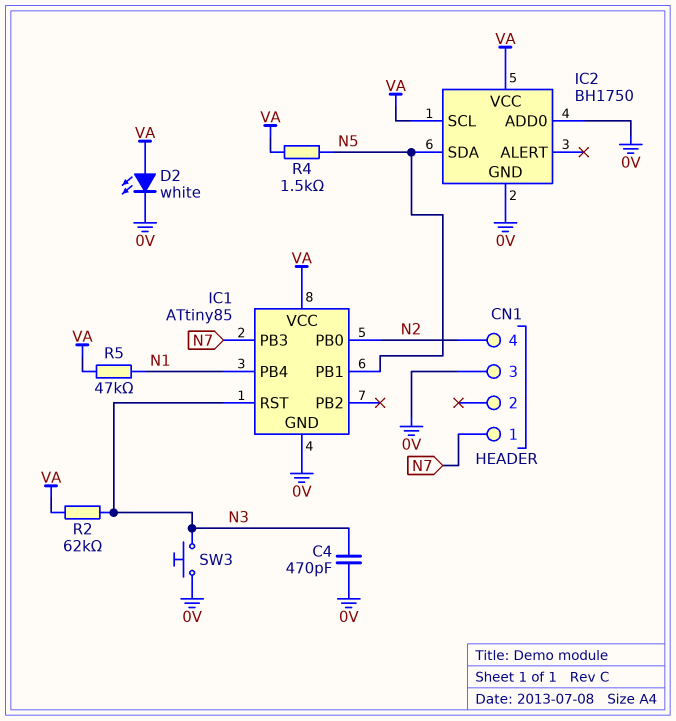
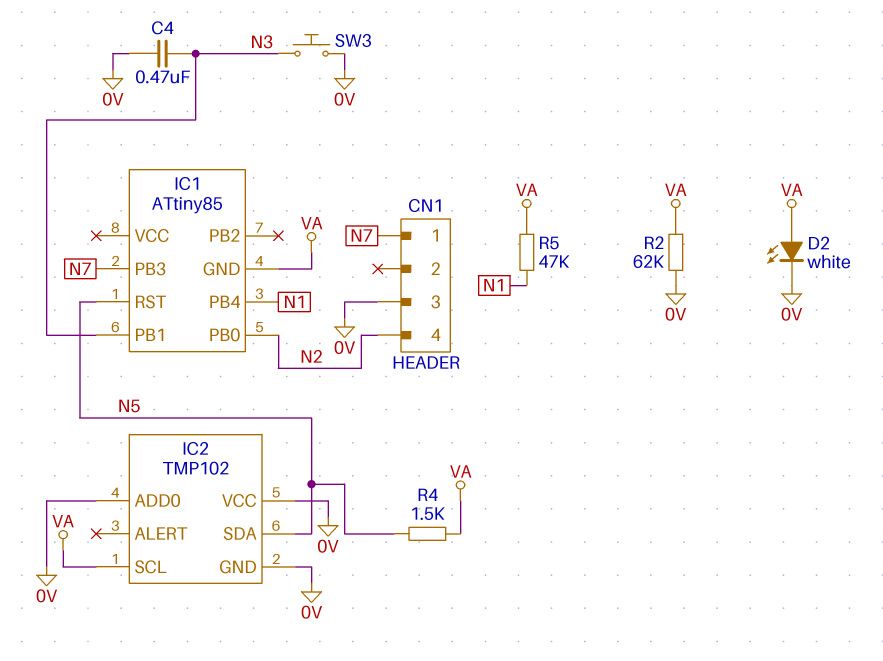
C4: 470pF (0V, N3) -> 470nF (0V, N3)
IC1 pin GND: 0V -> VA
IC1 pin PB1: N5 -> N3
IC1 pin RST: N3 -> N5
IC1 pin VCC: VA -> none
IC2: BH1750 -> TMP102
IC2 pin VCC: VA -> 0V
R2: 62k (N3, VA) -> 62k (0V, VA)

